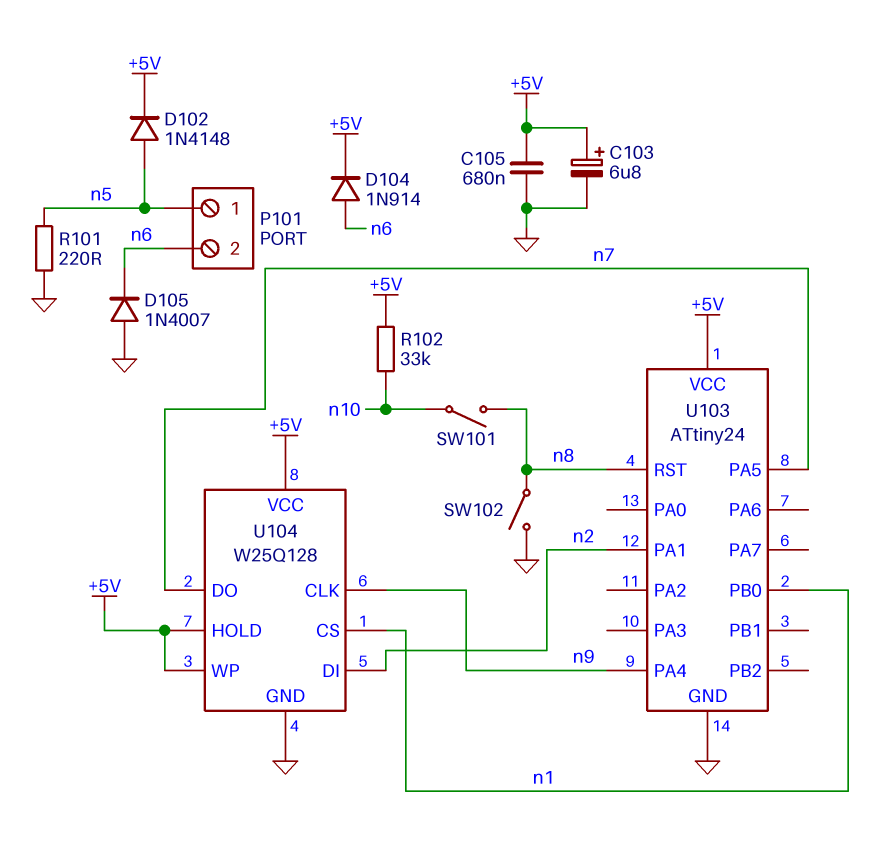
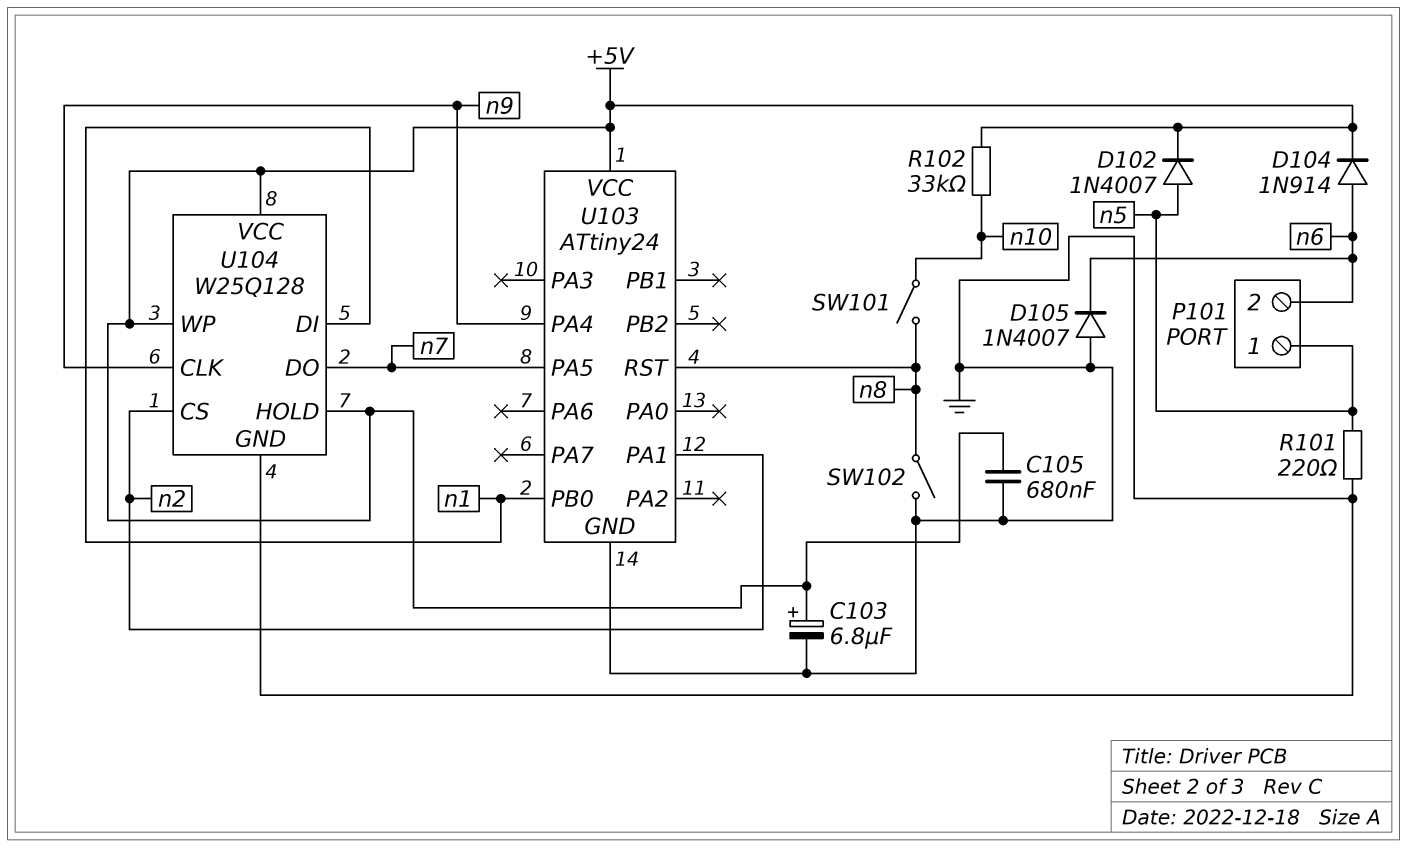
D102: diode 1N4148 (A n5, K +5V) -> diode 1N4007 (A n5, K +5V)
U104 pin CS: n1 -> n2
U104 pin DI: n2 -> n1

